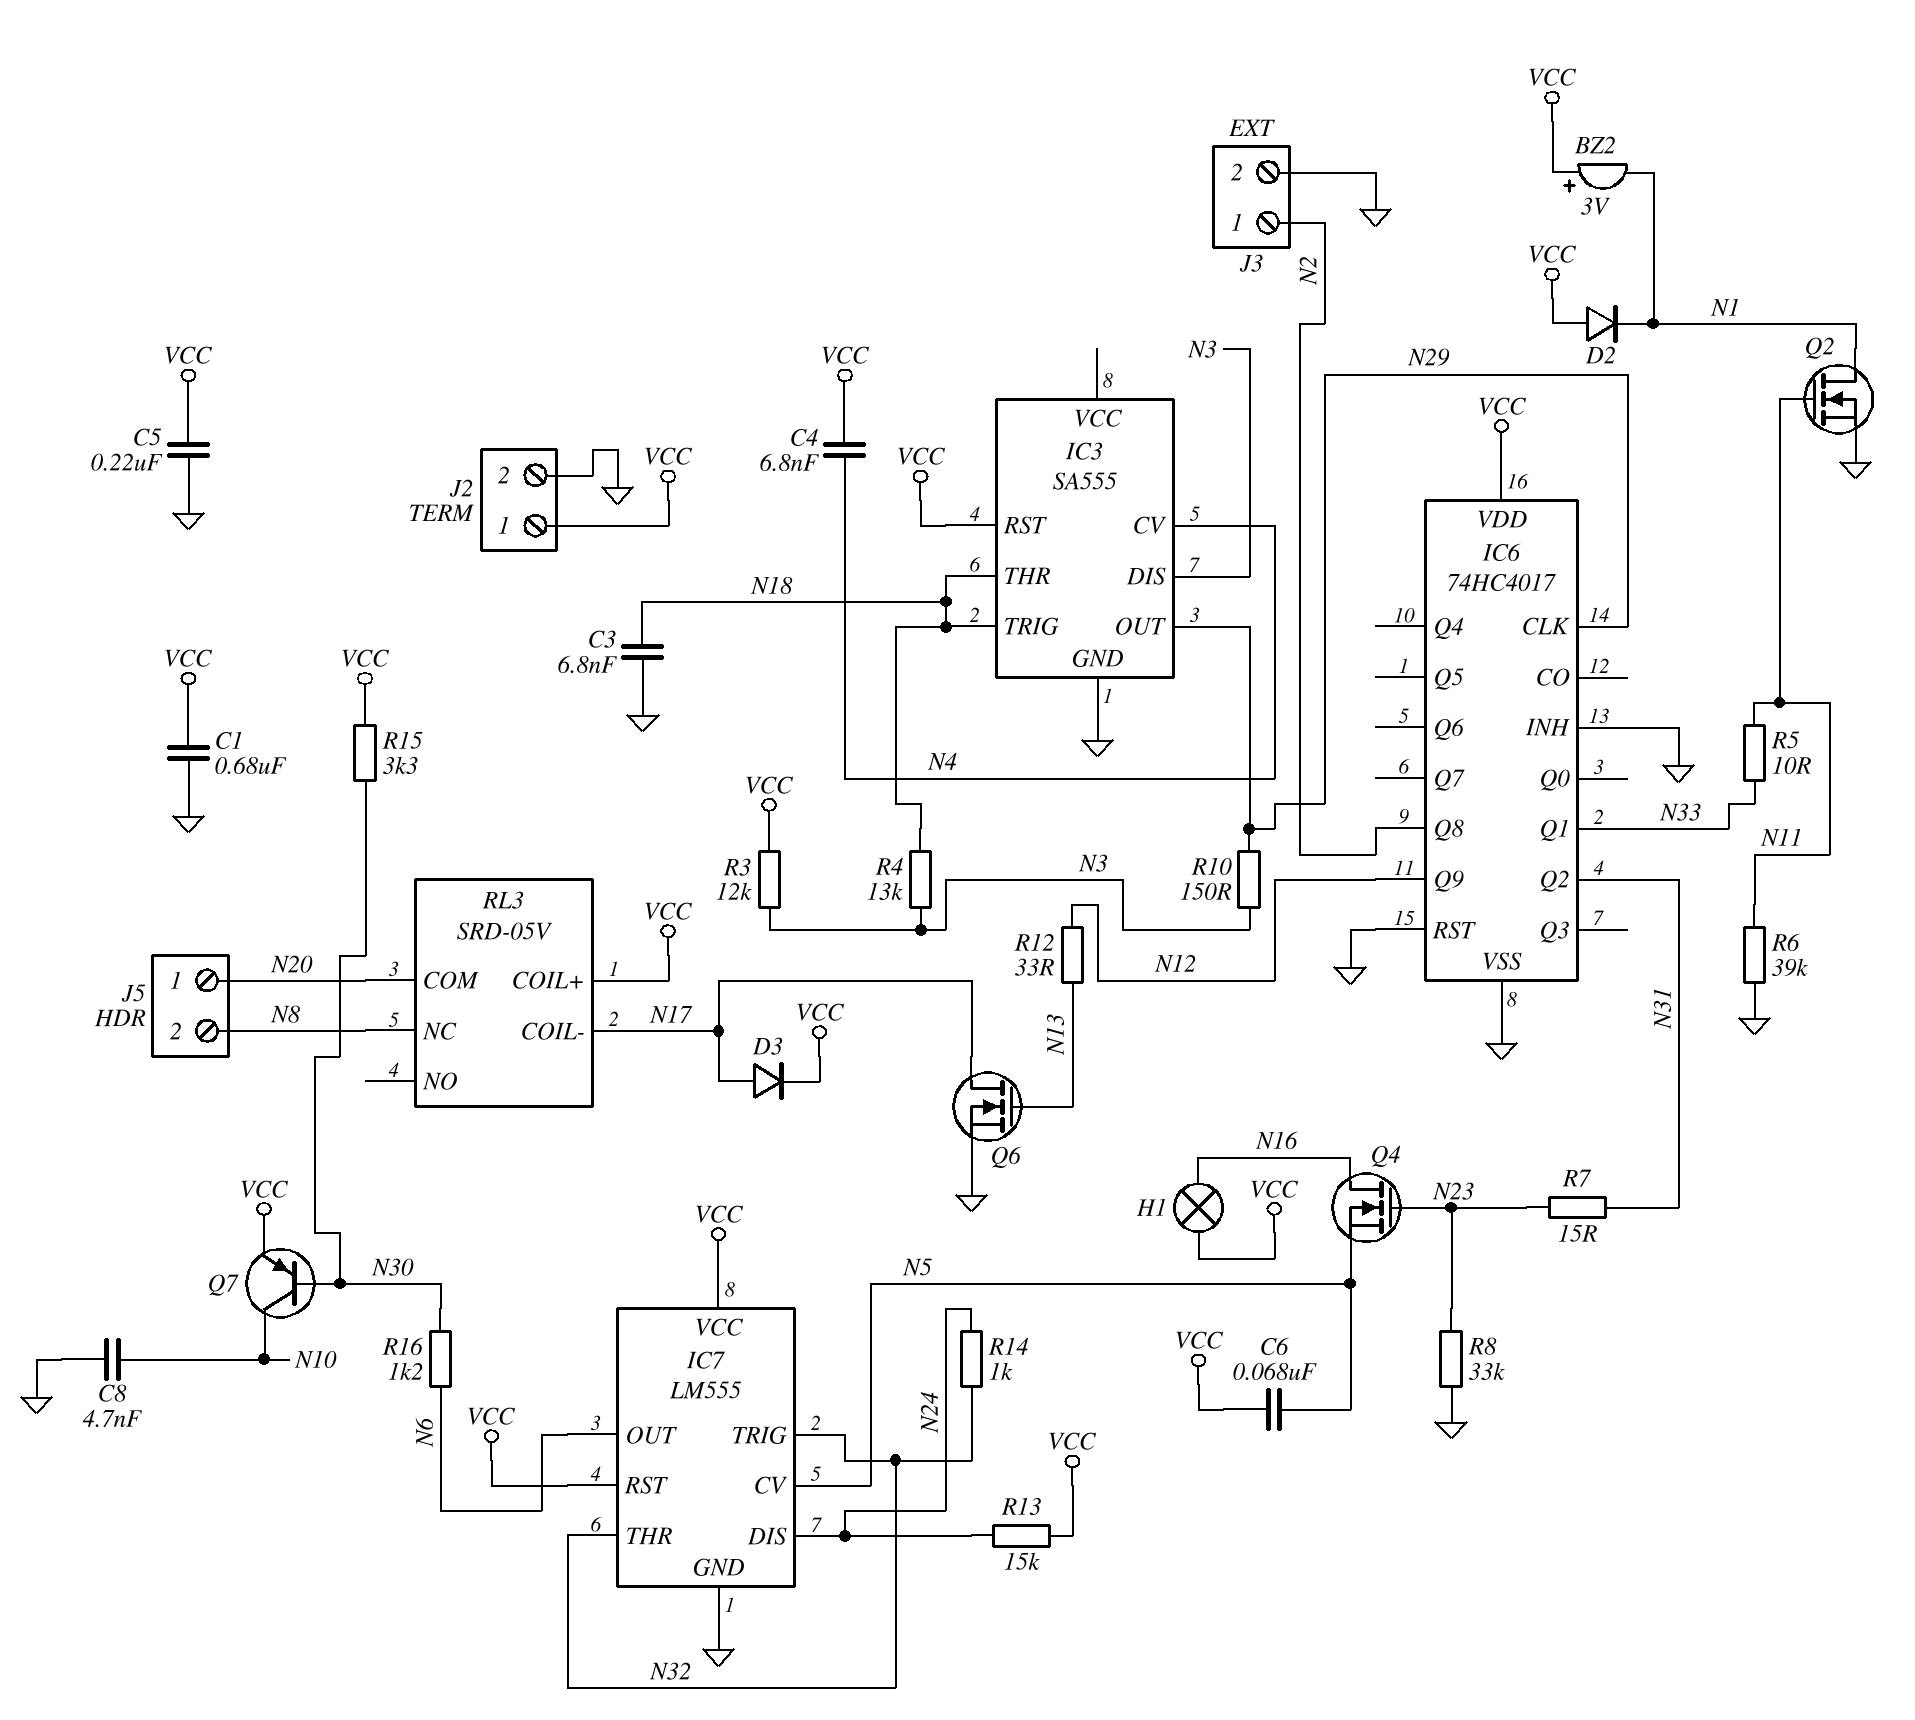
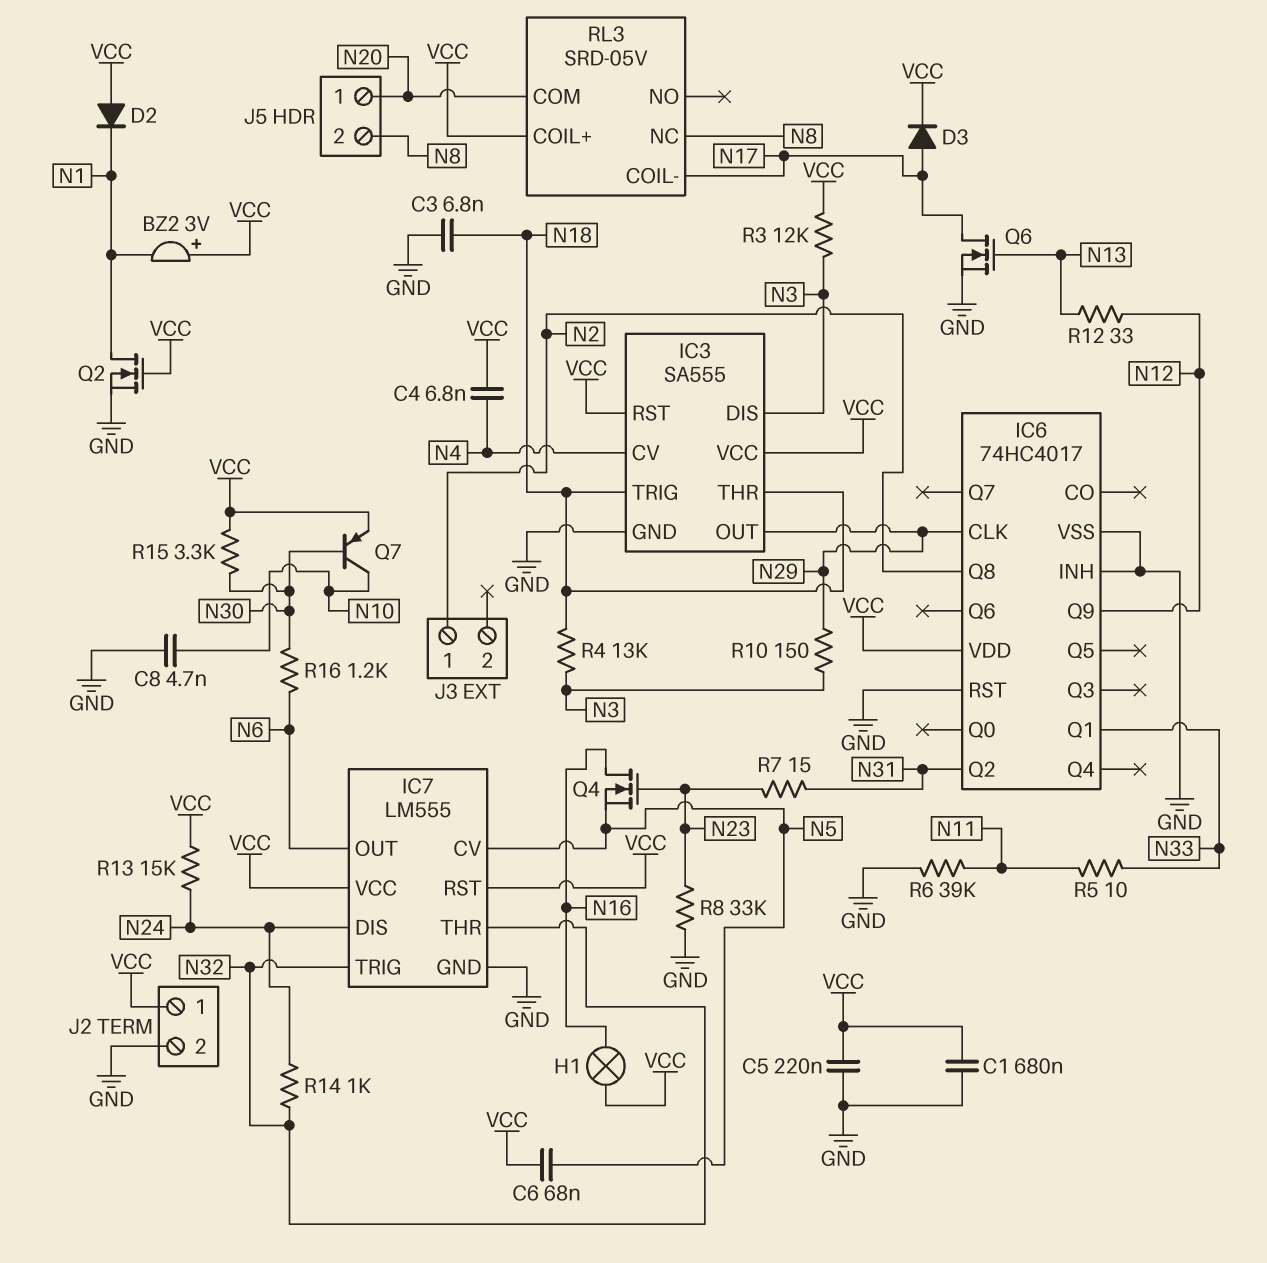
IC3 pin VCC: none -> VCC
J3 pin 2: GND -> none
Q2: NMOS (G N11, D N1, S GND) -> NMOS (G VCC, D N1, S GND)

